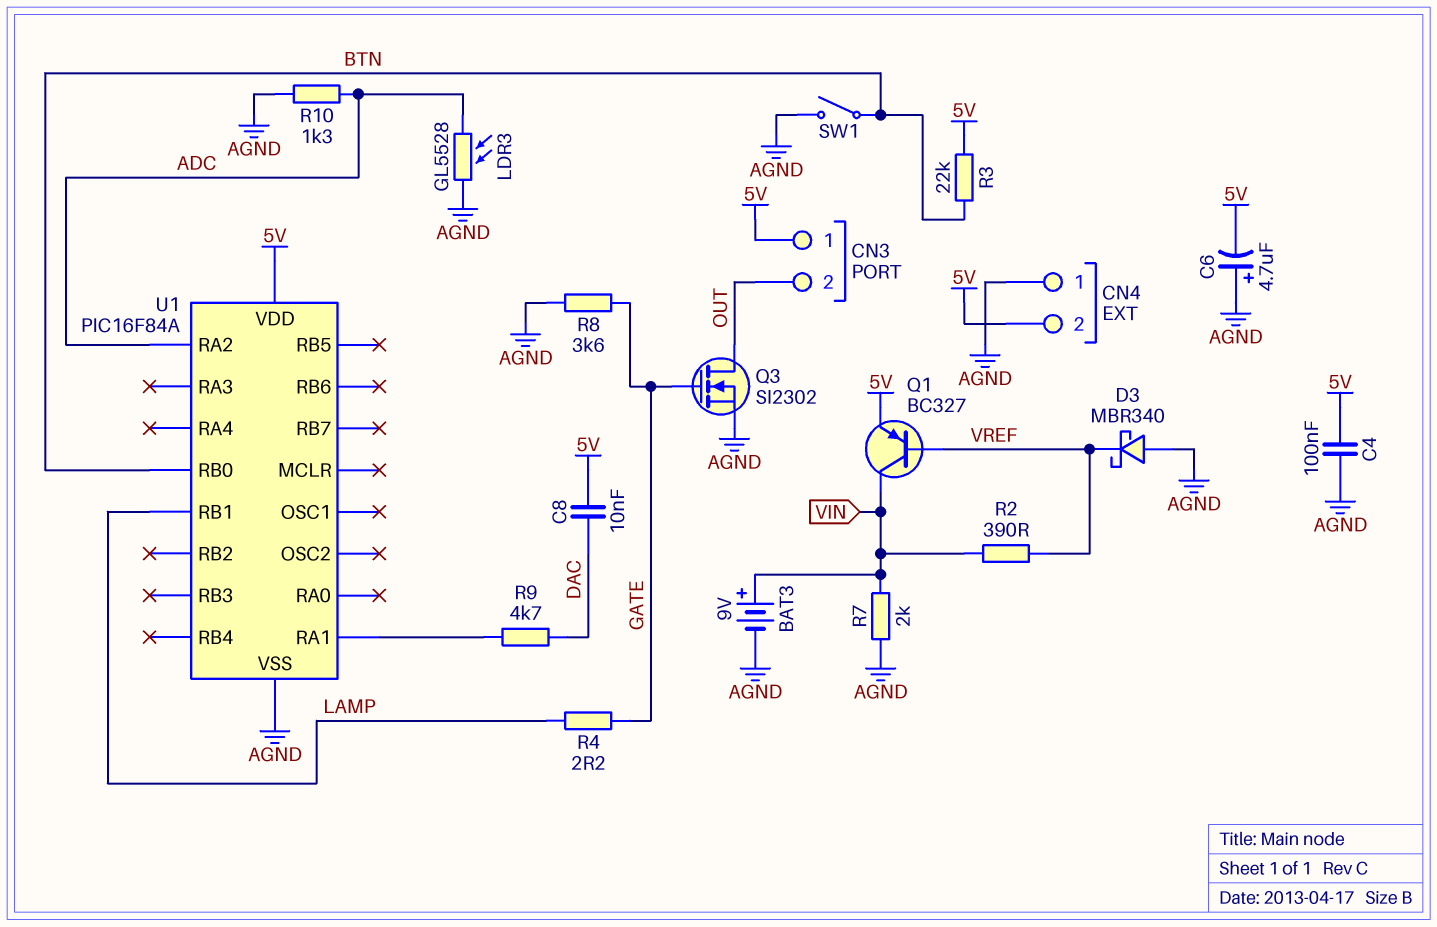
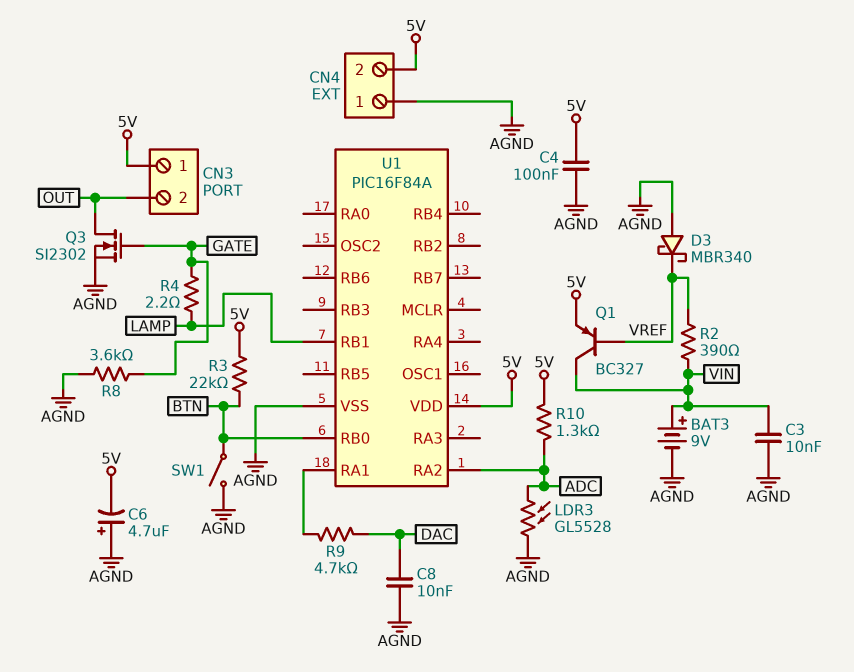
C3: none -> 10nF (AGND, VIN)
C8: 10nF (5V, DAC) -> 10nF (AGND, DAC)
R7: 2k (AGND, VIN) -> none
R10: 1.3k (ADC, AGND) -> 1.3k (5V, ADC)

